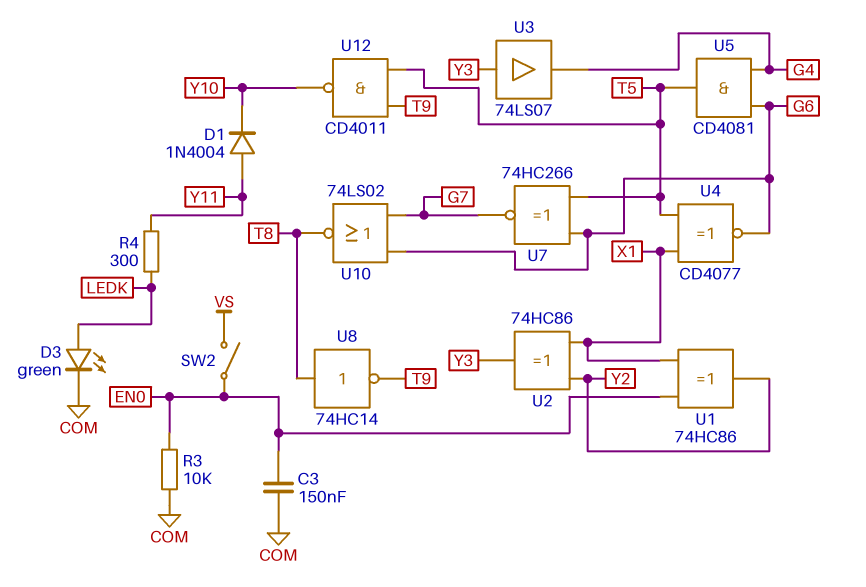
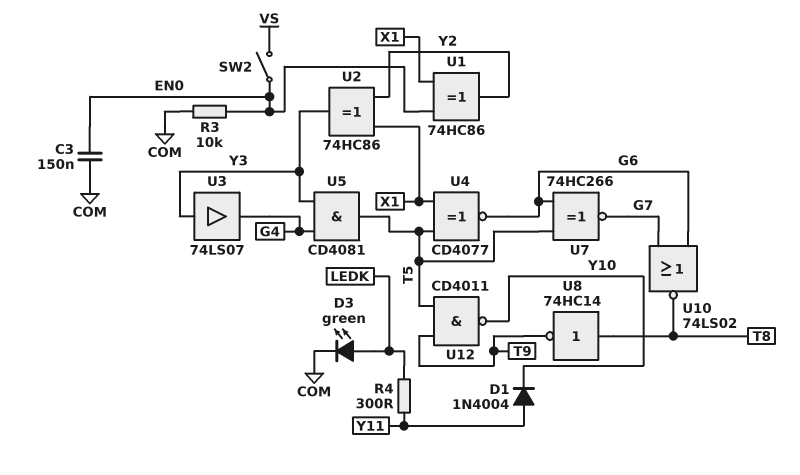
U5: AND CD4081 (in G4, in G6, out T5) -> AND CD4081 (in G4, in Y3, out T5)

